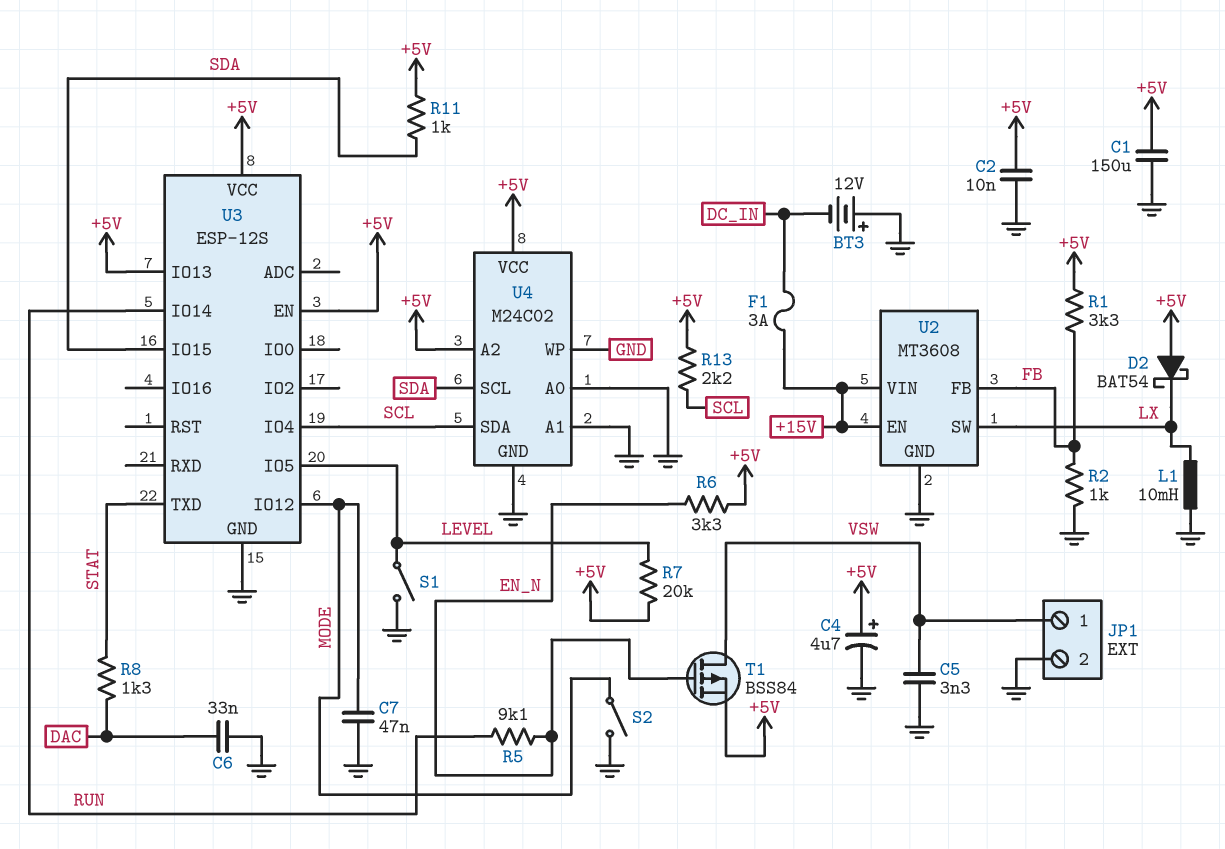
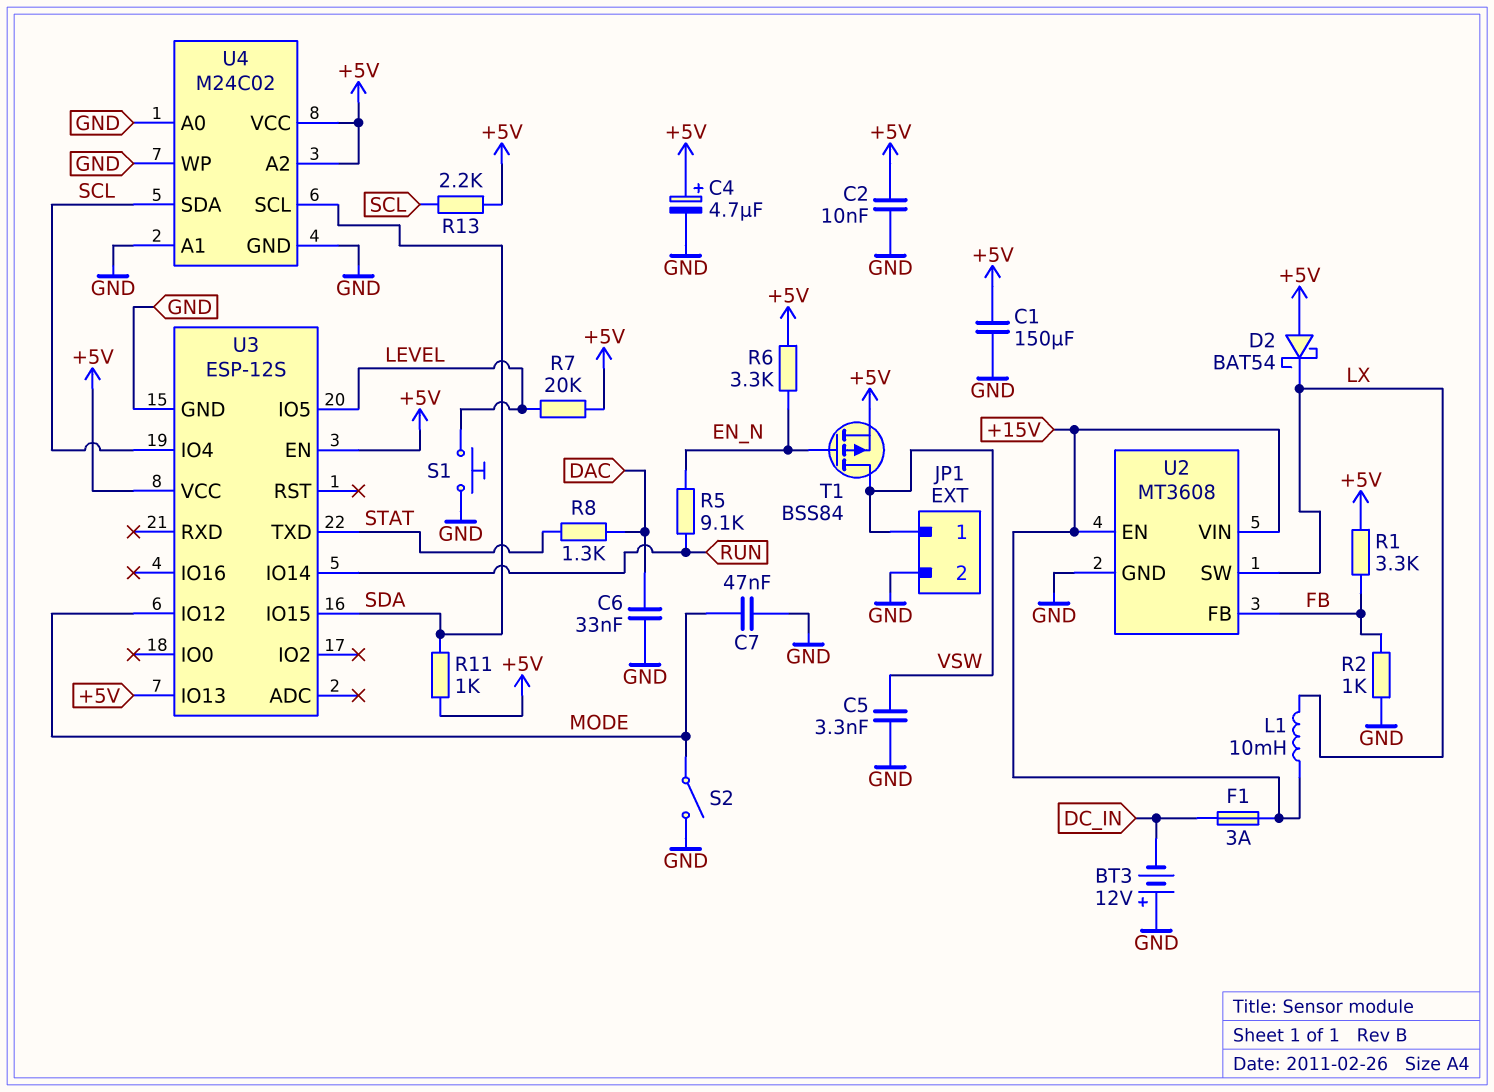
L1: 10mH (GND, LX) -> 10mH (+15V, LX)
S1: switch (GND, LEVEL) -> button (GND, LEVEL)

